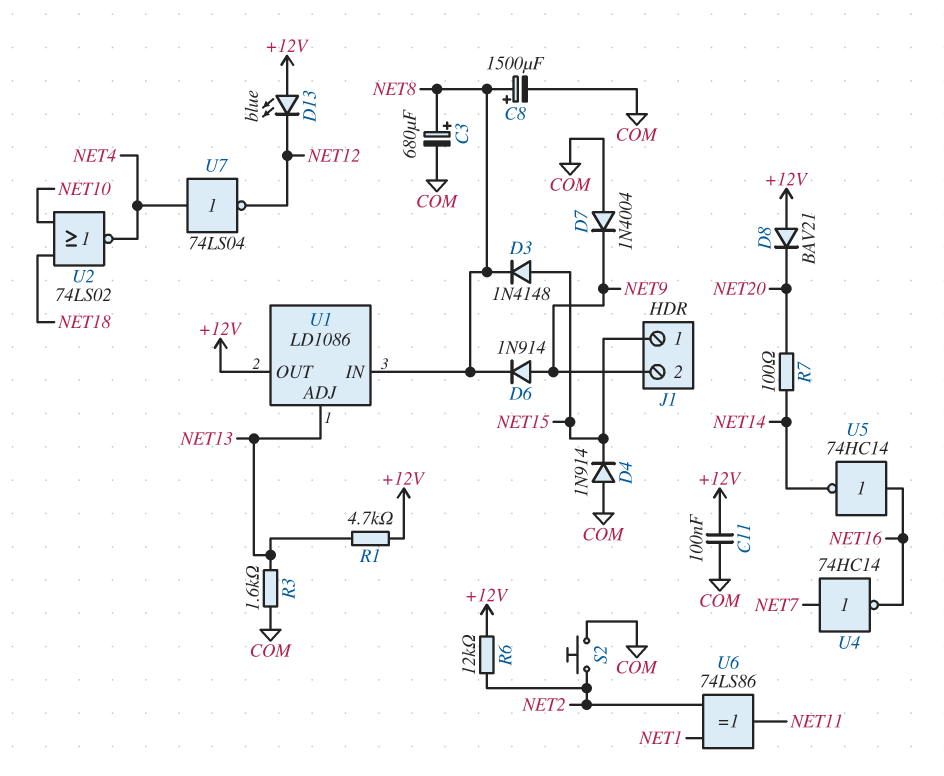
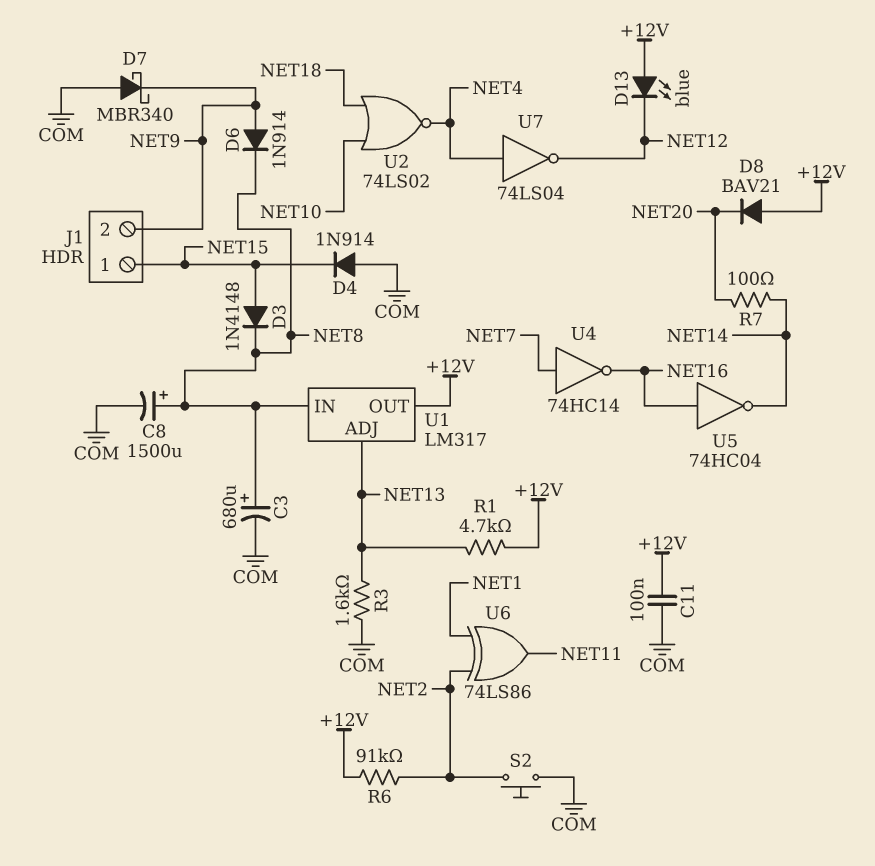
D7: diode 1N4004 (A COM, K NET9) -> schottky MBR340 (A COM, K NET9)
R6: 12k (+12V, NET2) -> 91k (+12V, NET2)
U1: LD1086 -> LM317
U5: NOT 74HC14 (in NET16, out NET14) -> NOT 74HC04 (in NET16, out NET14)

